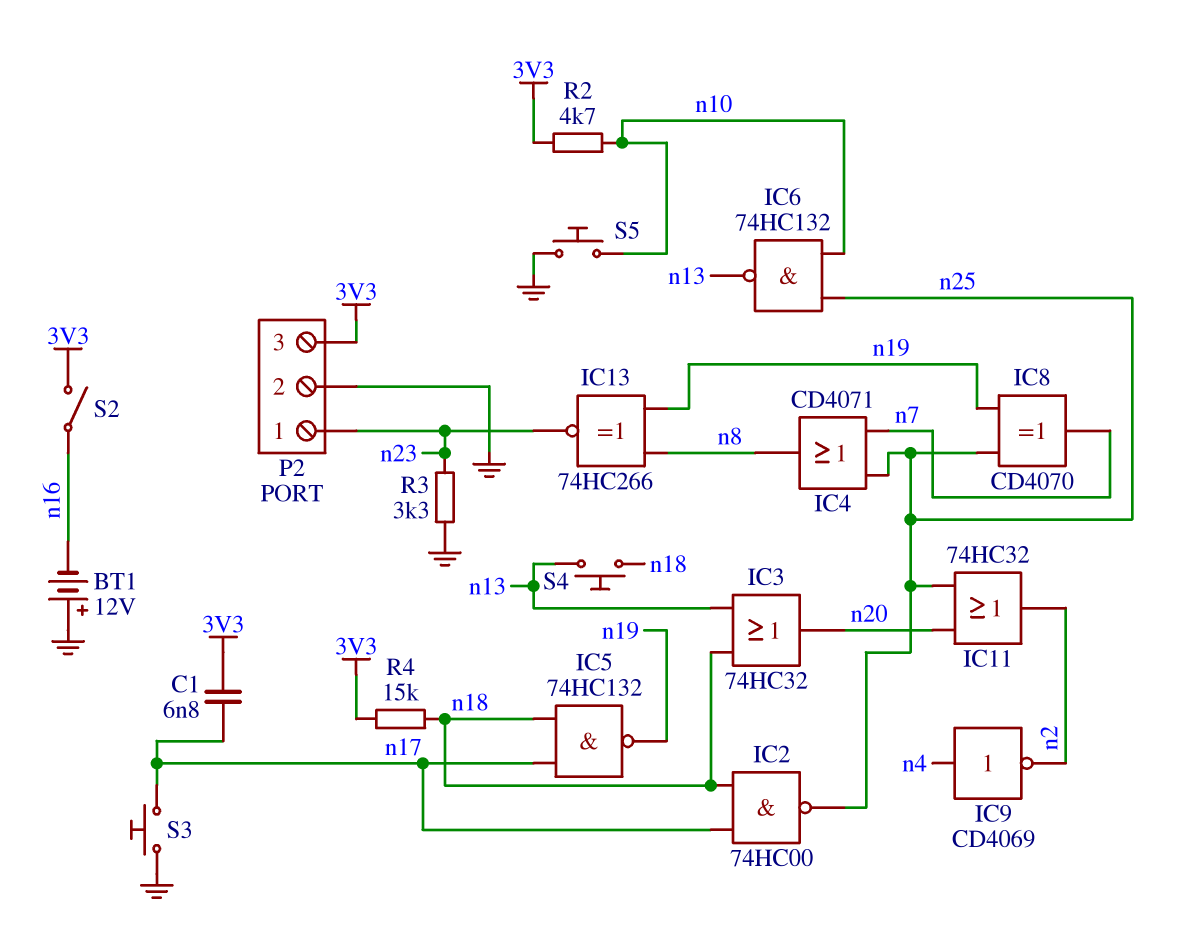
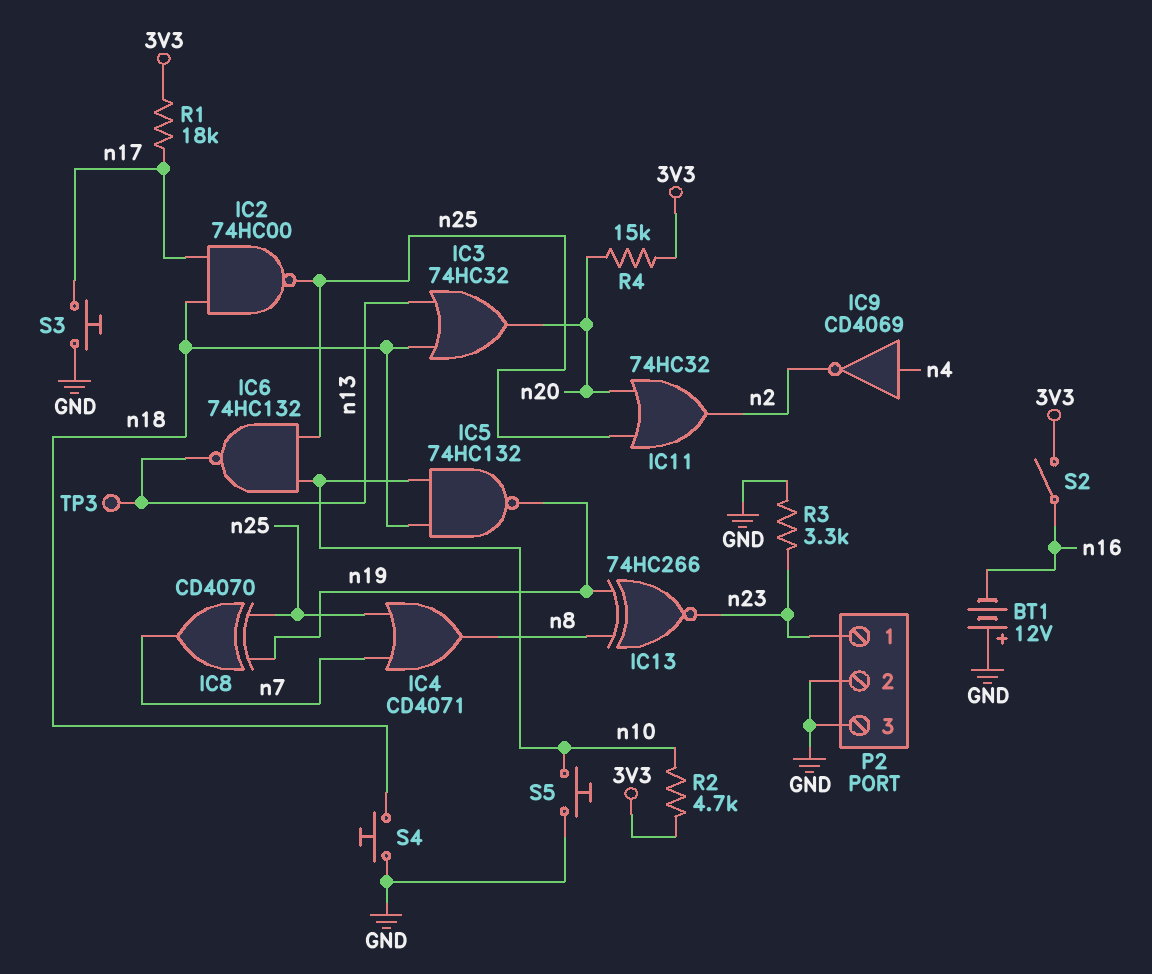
C1: 6.8nF (3V3, n17) -> none
IC5: NAND 74HC132 (in n17, in n18, out n19) -> NAND 74HC132 (in n10, in n18, out n19)
P2 pin 3: 3V3 -> GND
R1: none -> 18k (3V3, n17)
R4: 15k (3V3, n18) -> 15k (3V3, n20)
S4: button (n13, n18) -> button (GND, n18)
TP3: none -> test point (n13)

